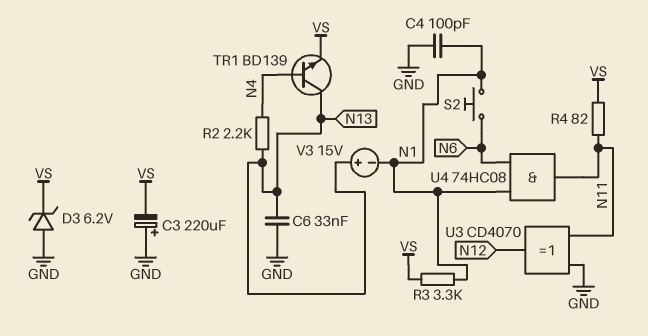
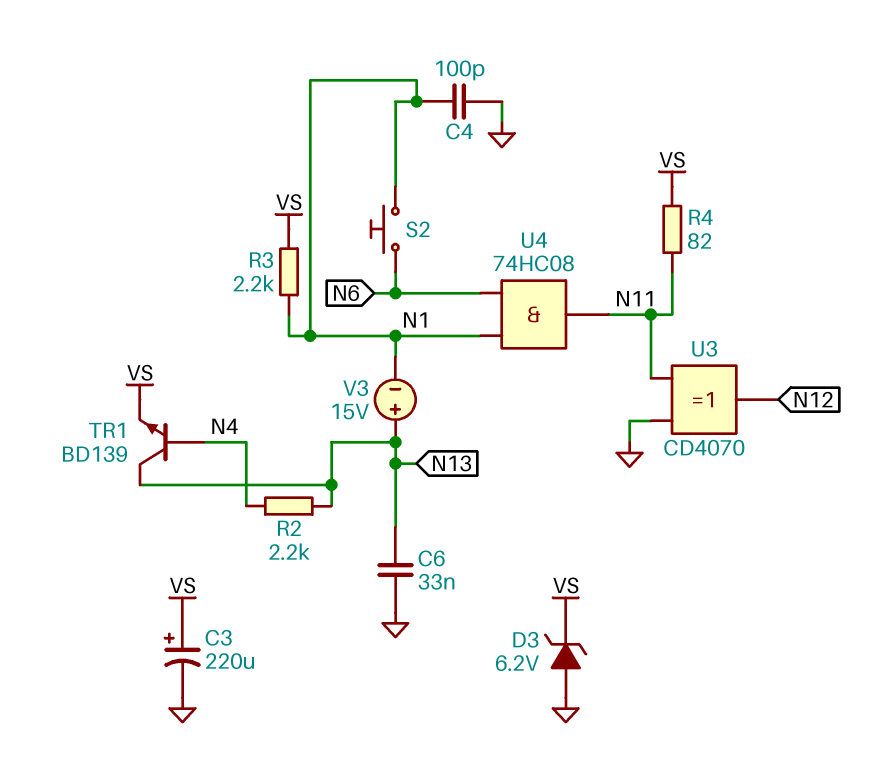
C3: 220uF (plus GND, minus VS) -> 220uF (plus VS, minus GND)
R3: 3.3k (N1, VS) -> 2.2k (N1, VS)

